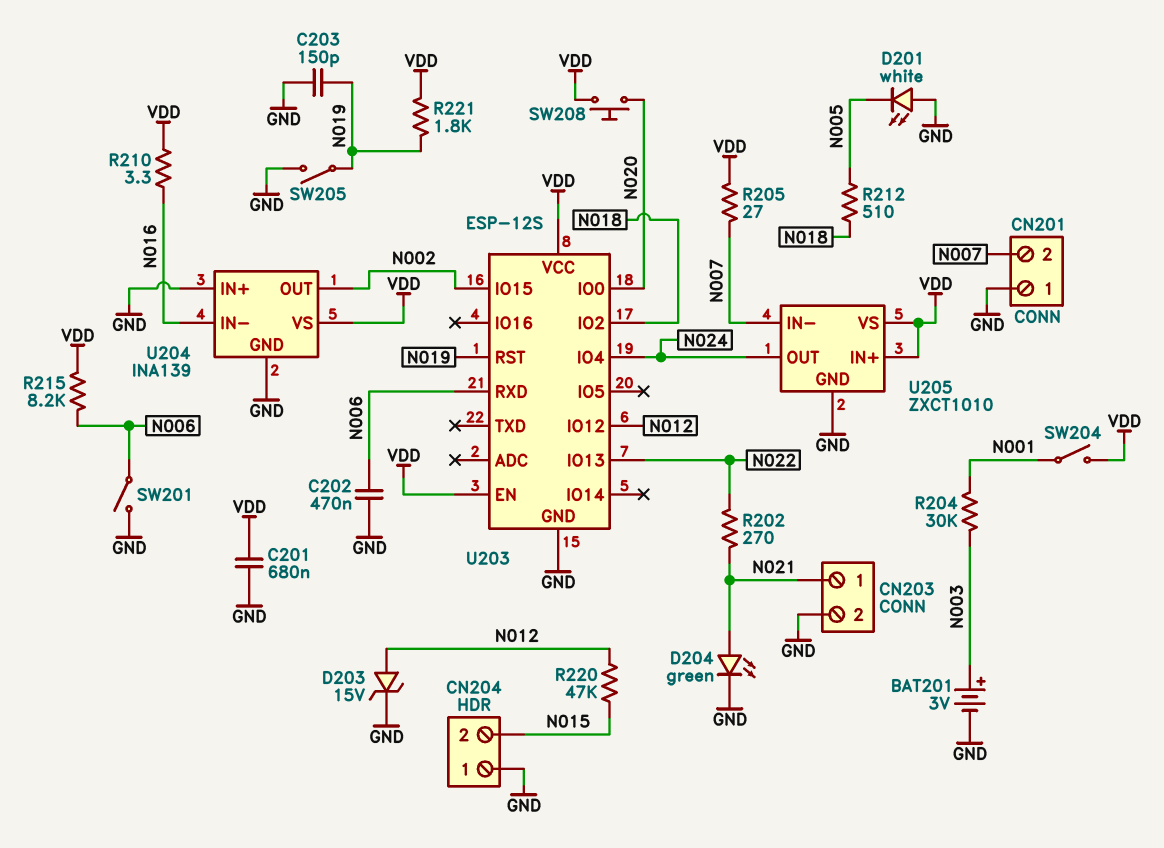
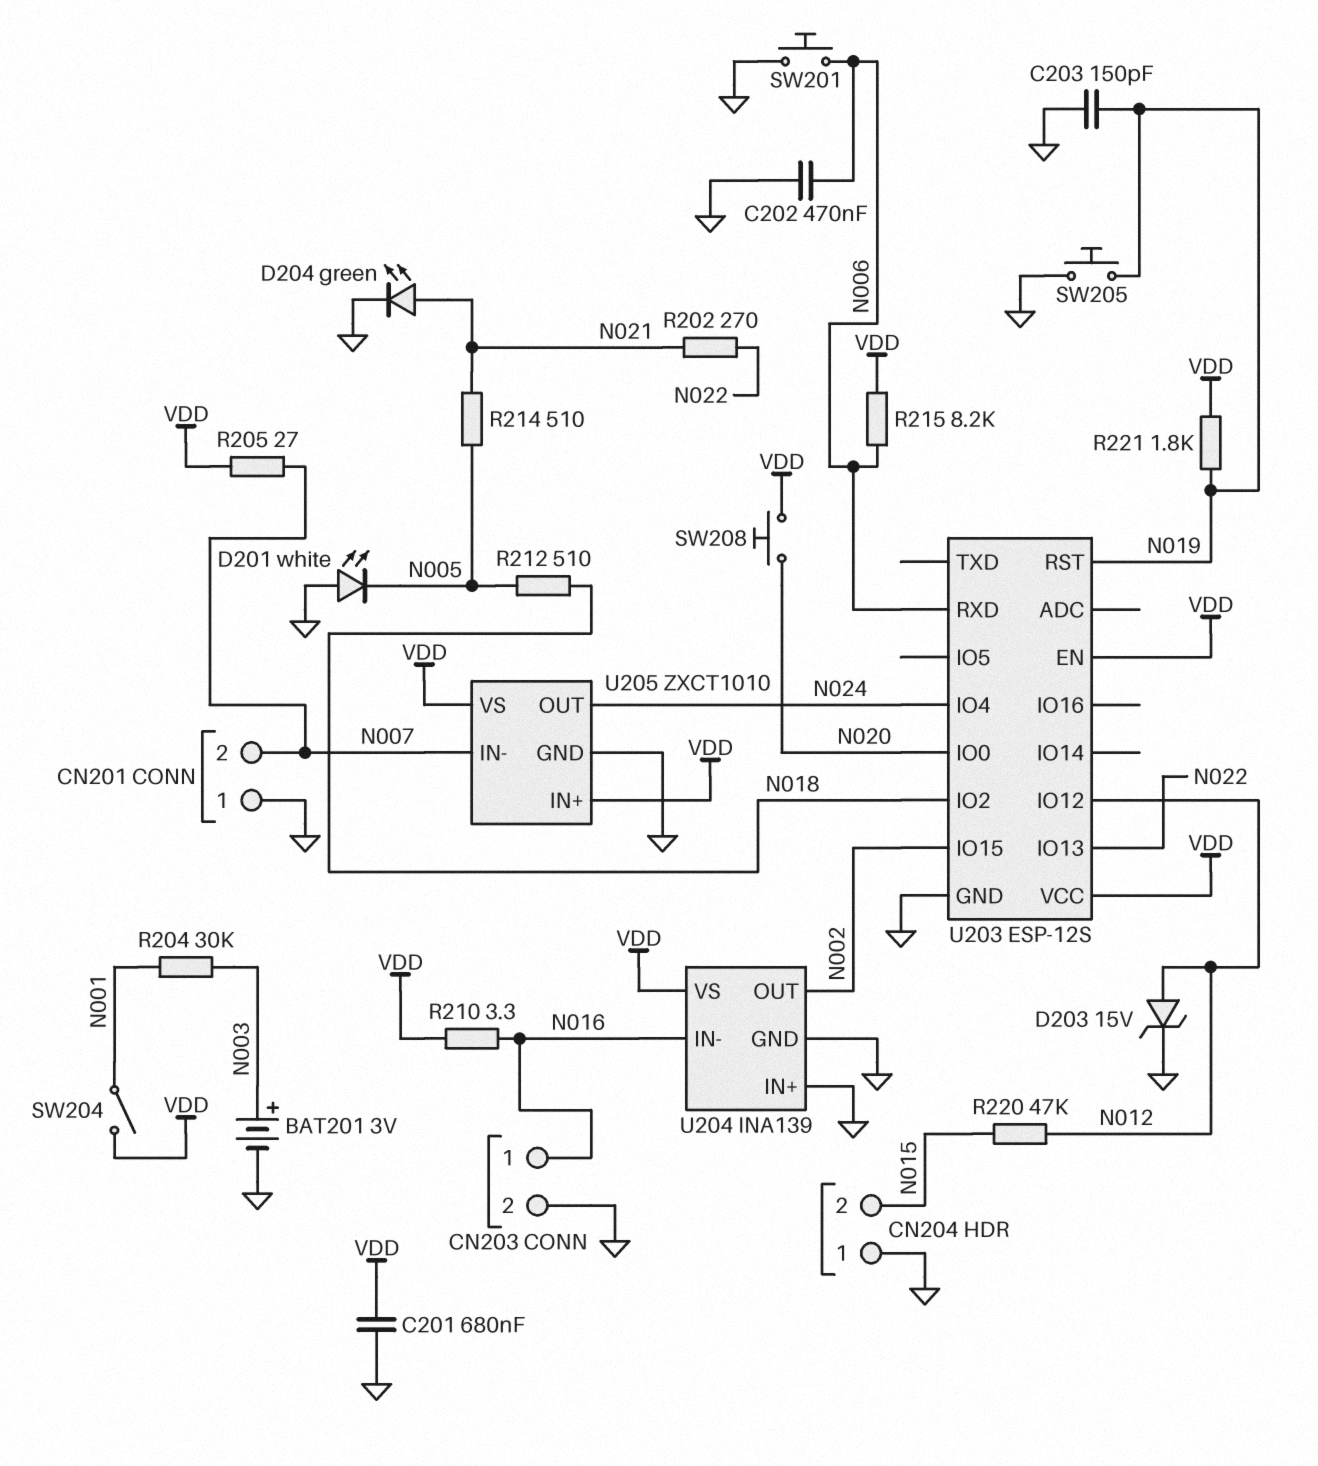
CN203 pin 1: N021 -> N016
R214: none -> 510 (N005, N021)
SW201: switch (GND, N006) -> button (GND, N006)
SW205: switch (GND, N019) -> button (GND, N019)

